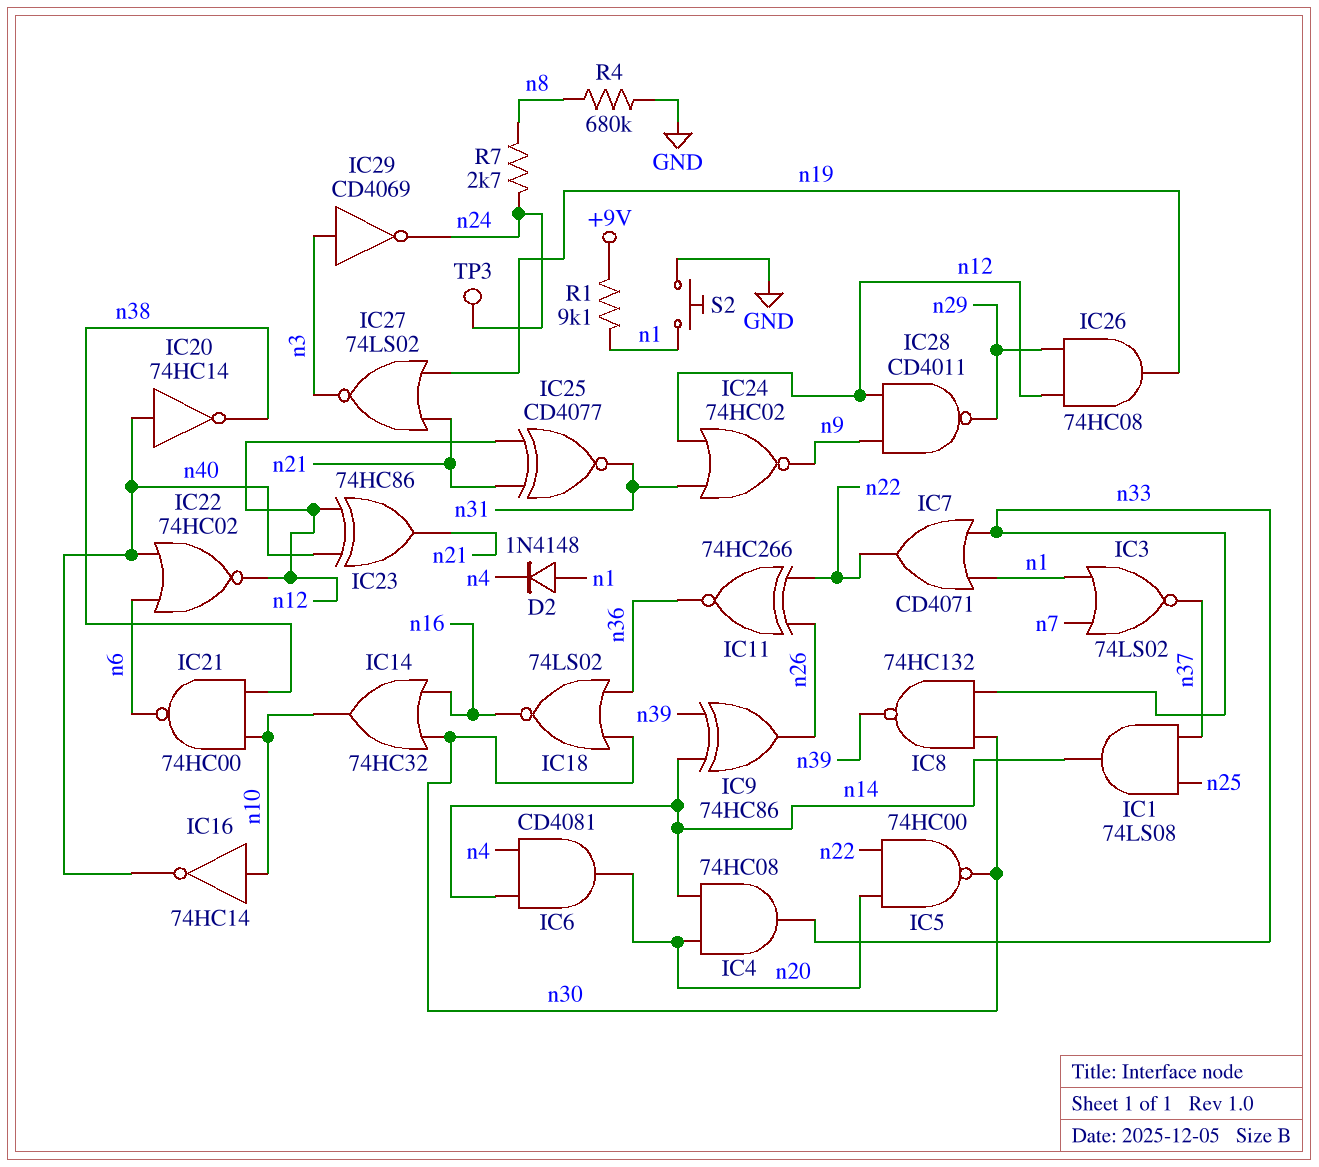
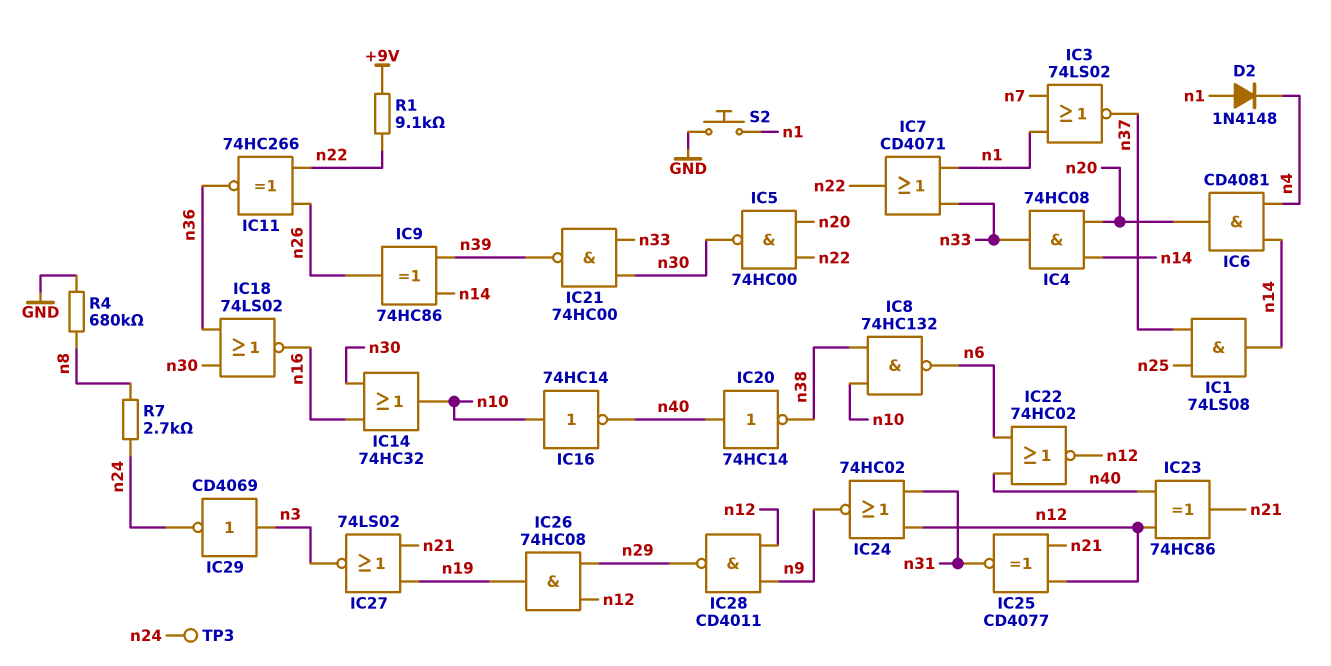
IC8: NAND 74HC132 (in n30, in n33, out n39) -> NAND 74HC132 (in n10, in n38, out n6)
IC21: NAND 74HC00 (in n10, in n38, out n6) -> NAND 74HC00 (in n30, in n33, out n39)
R1: 9.1k (+9V, n1) -> 9.1k (+9V, n22)

